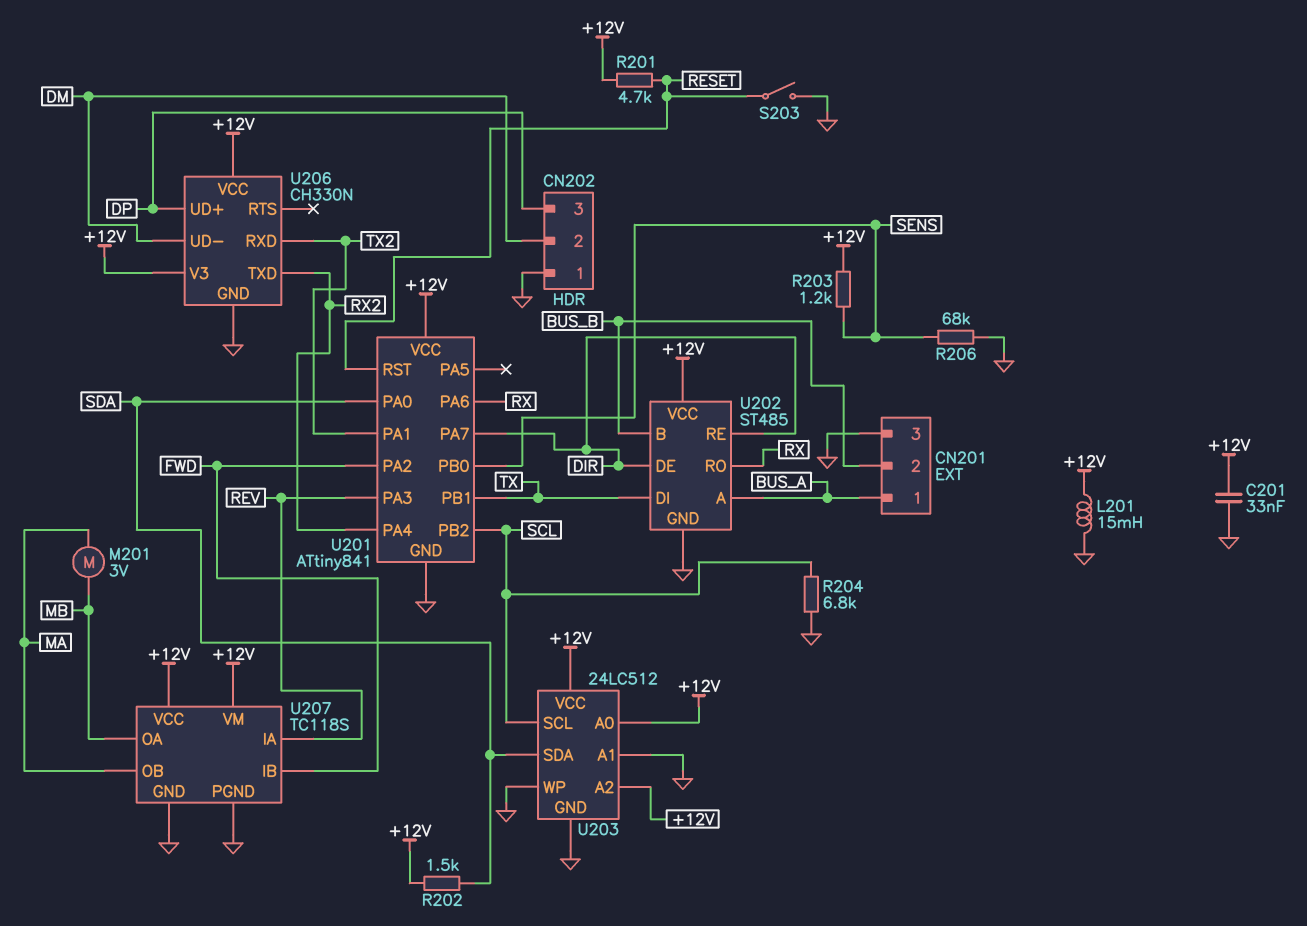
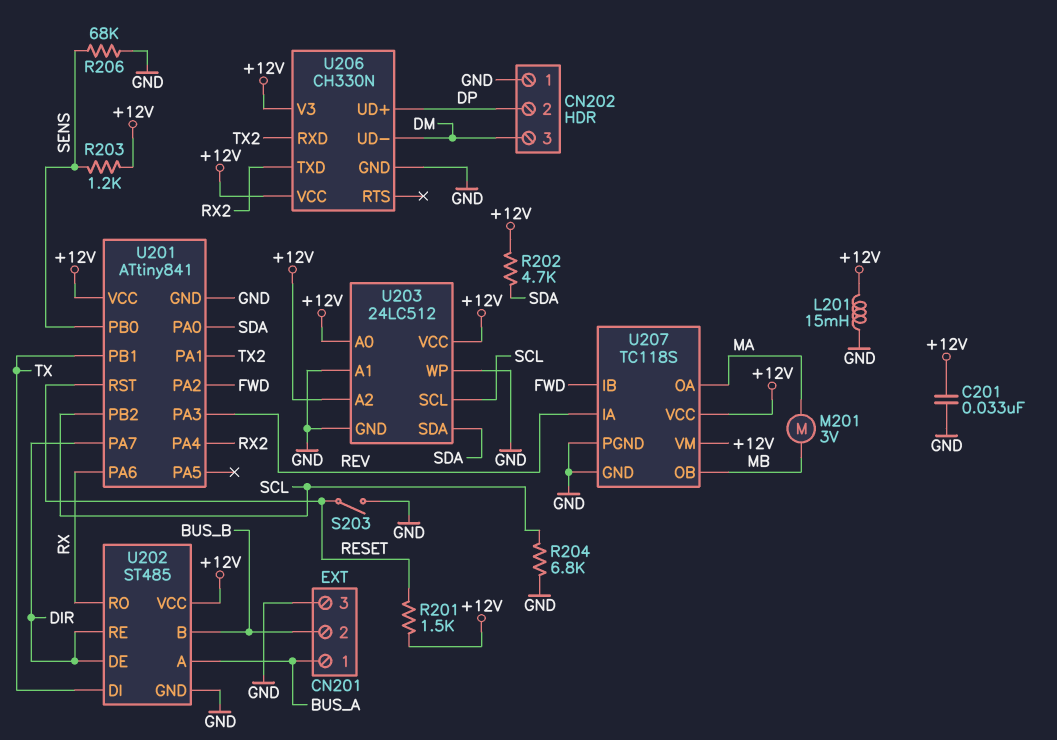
CN202 pin 2: DM -> DP
CN202 pin 3: DP -> DM
R201: 4.7k (+12V, RESET) -> 1.5k (+12V, RESET)
R202: 1.5k (+12V, SDA) -> 4.7k (+12V, SDA)
U207 pin OA: MB -> MA
U207 pin OB: MA -> MB

